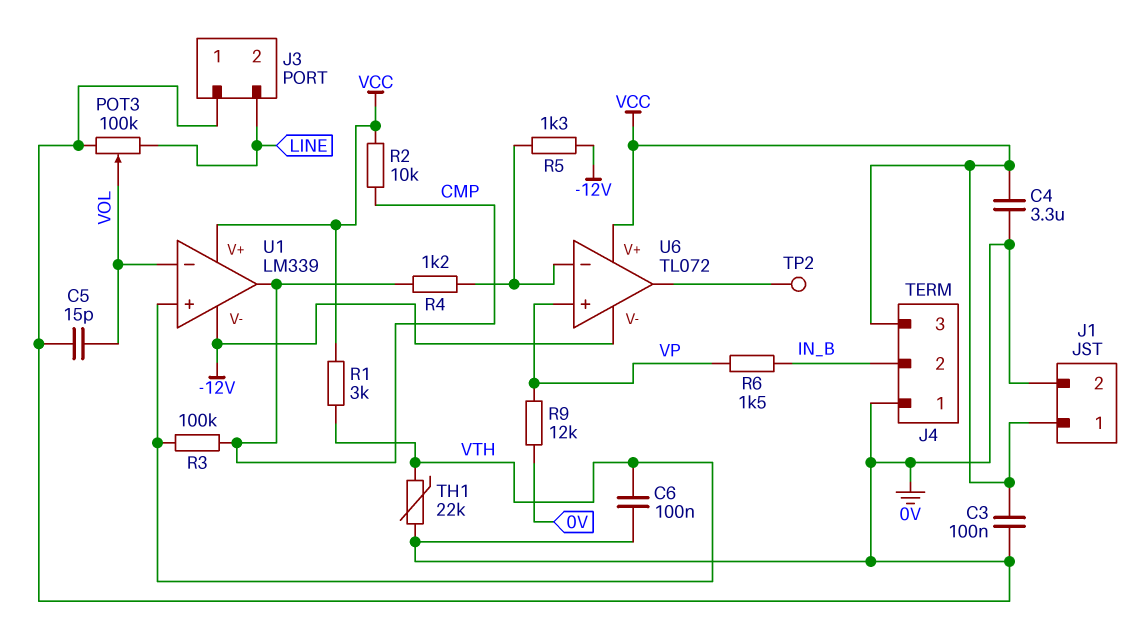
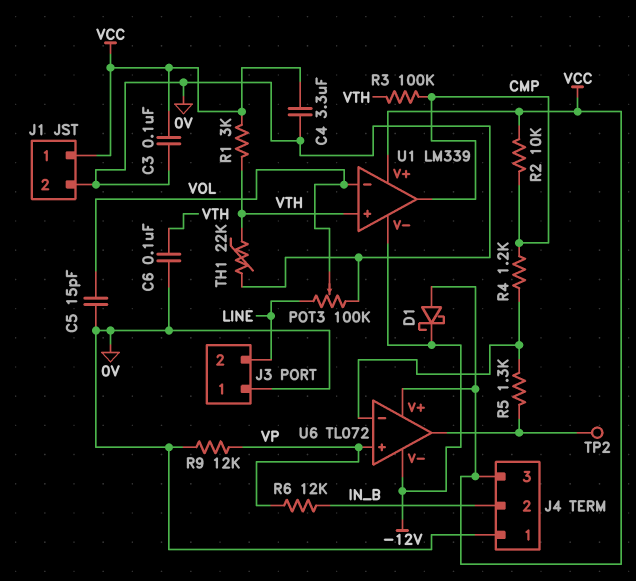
D1: none -> schottky (A VCC, K -12V)
R5: 1.3k (-12V, U6/in-) -> 1.3k (U6/in-, U6/out)
R6: 1.5k (IN_B, VP) -> 12k (IN_B, VP)

